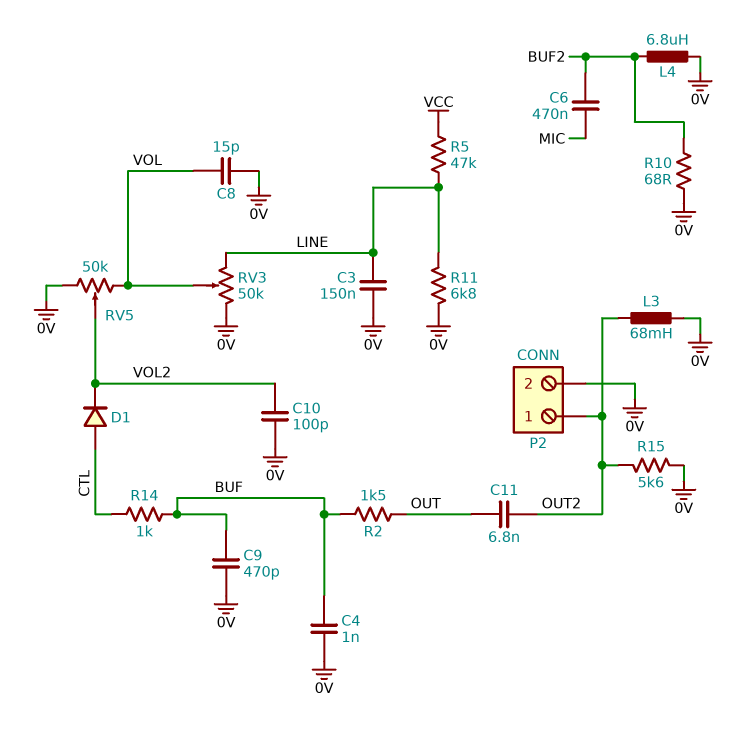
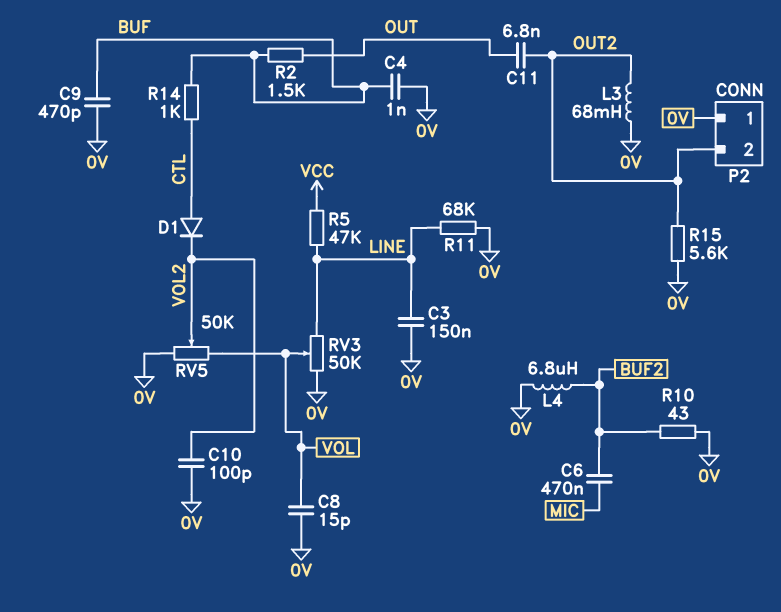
P2 pin 1: OUT2 -> 0V
P2 pin 2: 0V -> OUT2
R10: 68 (0V, BUF2) -> 43 (0V, BUF2)
R11: 6.8k (0V, LINE) -> 68k (0V, LINE)

